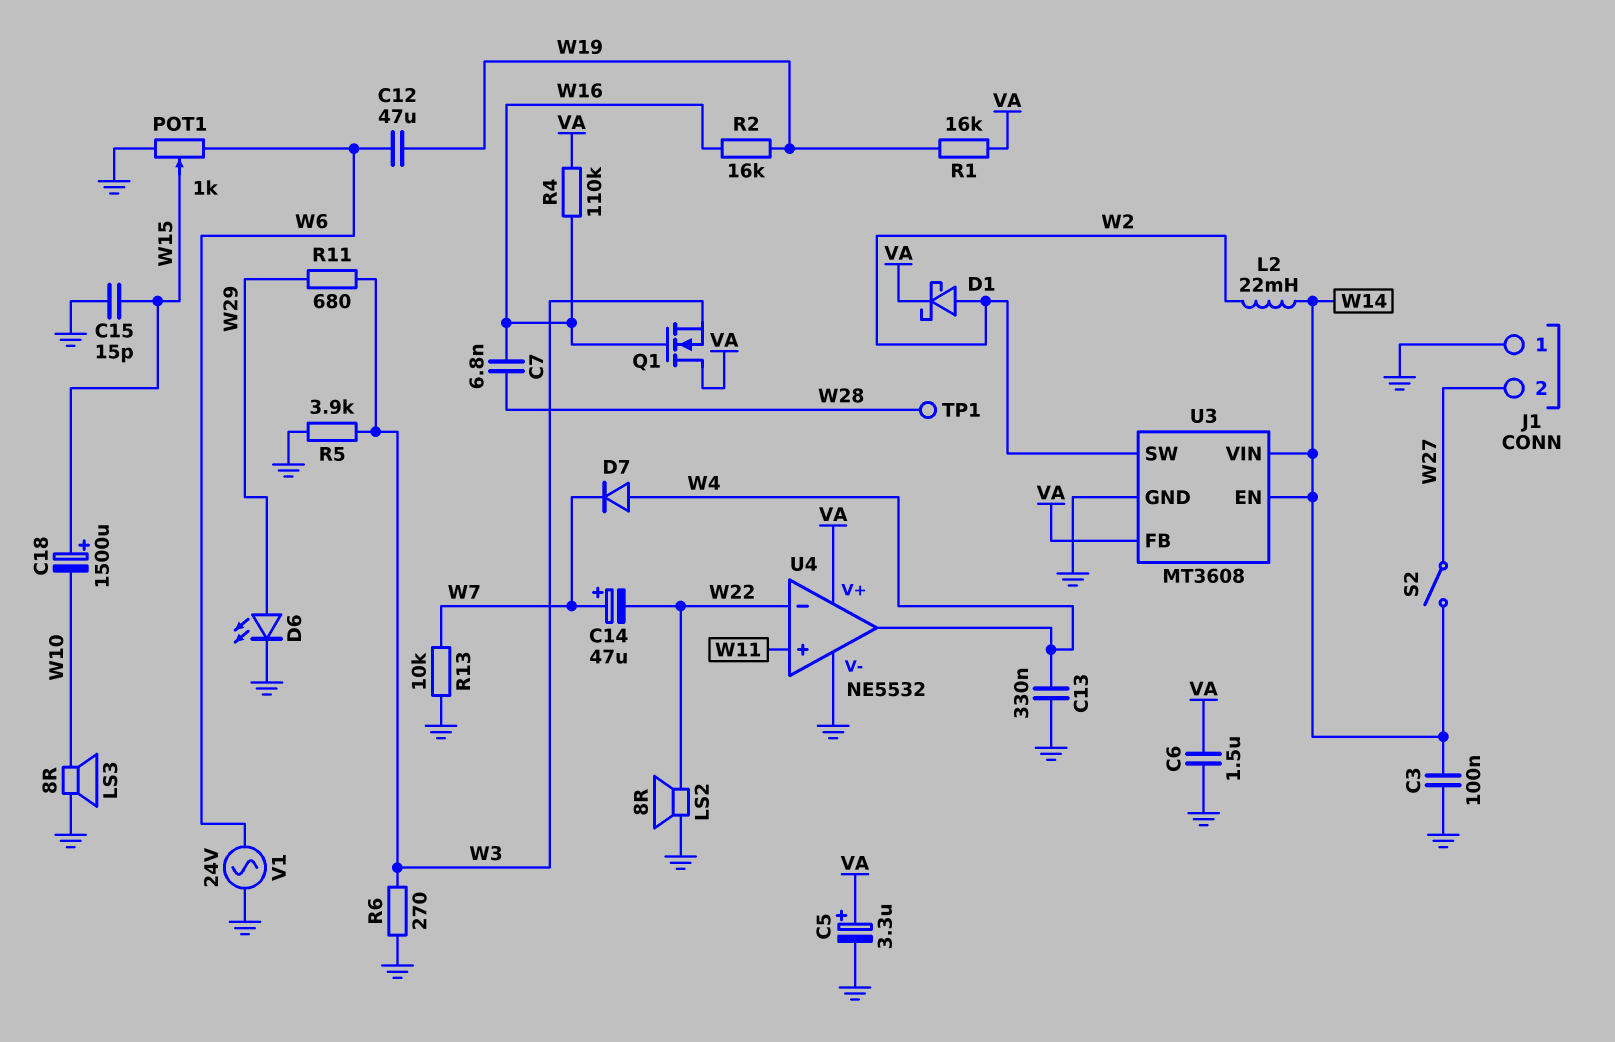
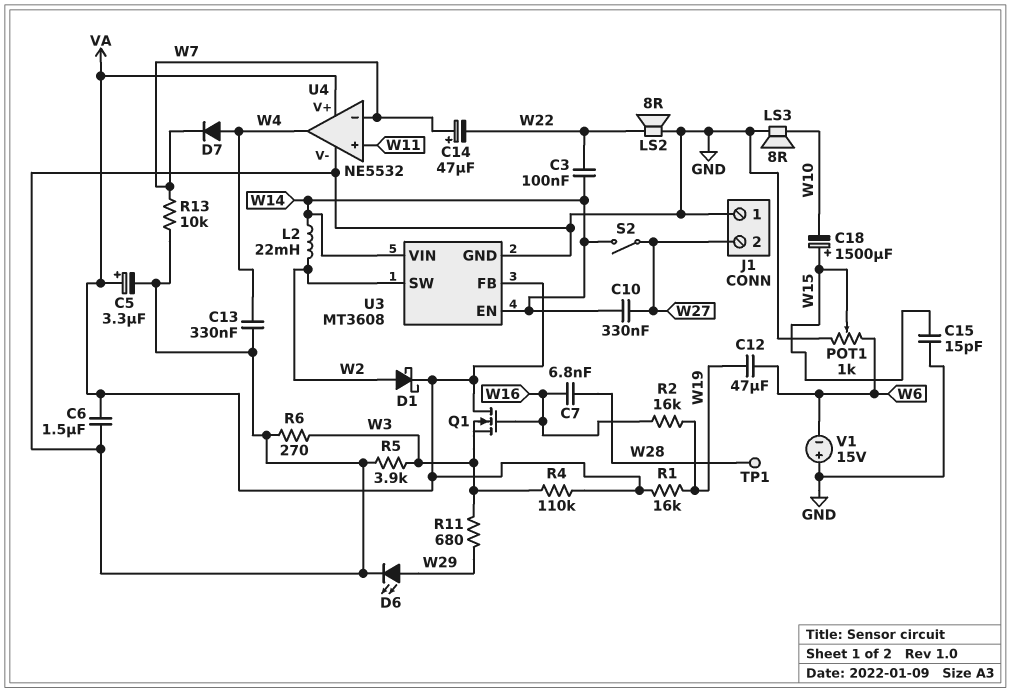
C3: 100nF (GND, W14) -> 100nF (W14, W22)
C10: none -> 330nF (W14, W27)
R4: 110k (VA, W16) -> 110k (VA, W3)
U4 pin in-: W22 -> W7
V1: AC 24V (GND, W6) -> 15V (plus GND, minus W6)

